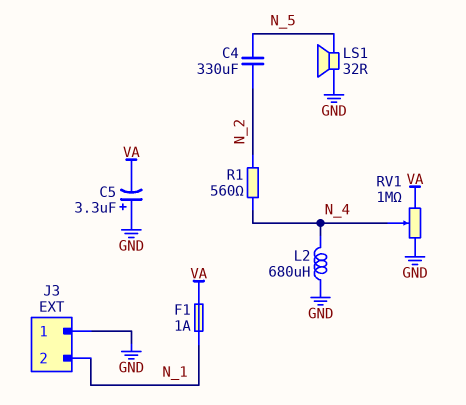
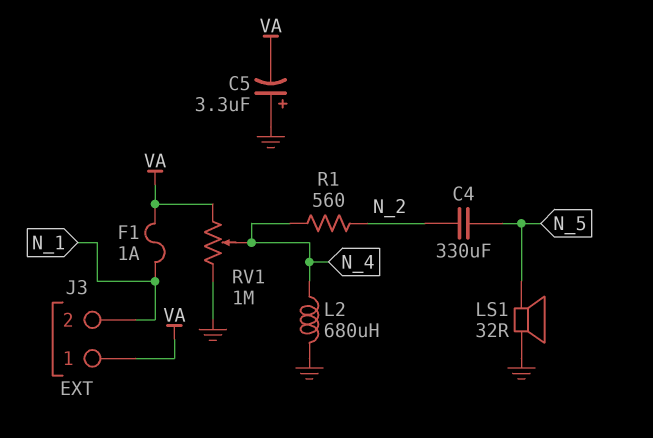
J3 pin 1: GND -> VA

